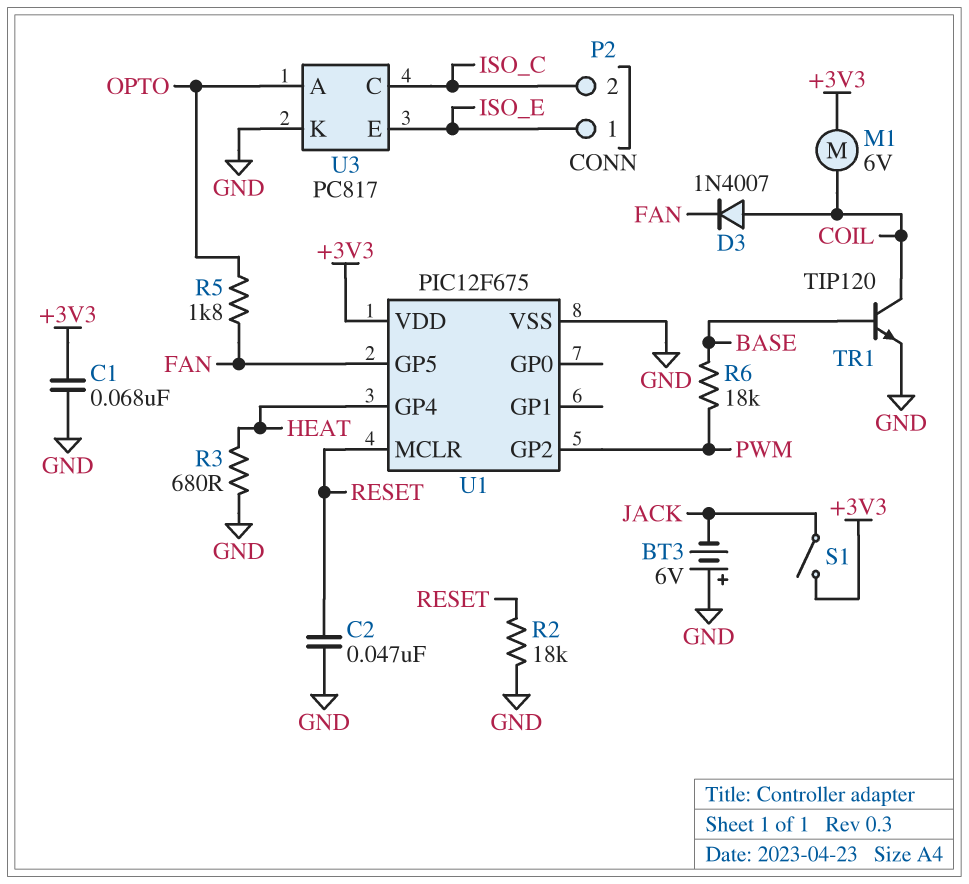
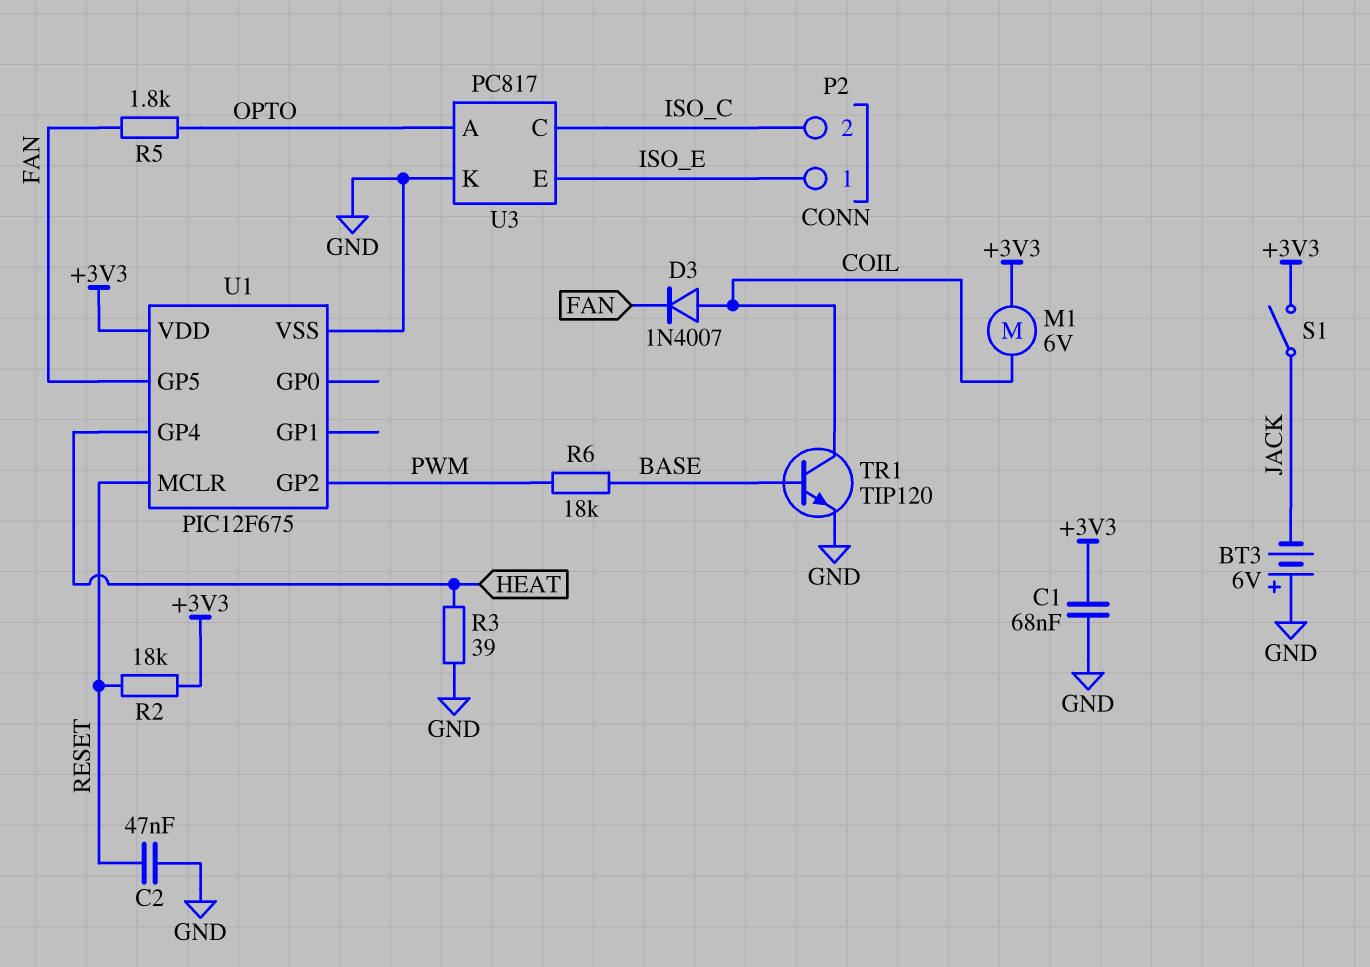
R2: 18k (GND, RESET) -> 18k (+3V3, RESET)
R3: 680 (GND, HEAT) -> 39 (GND, HEAT)

